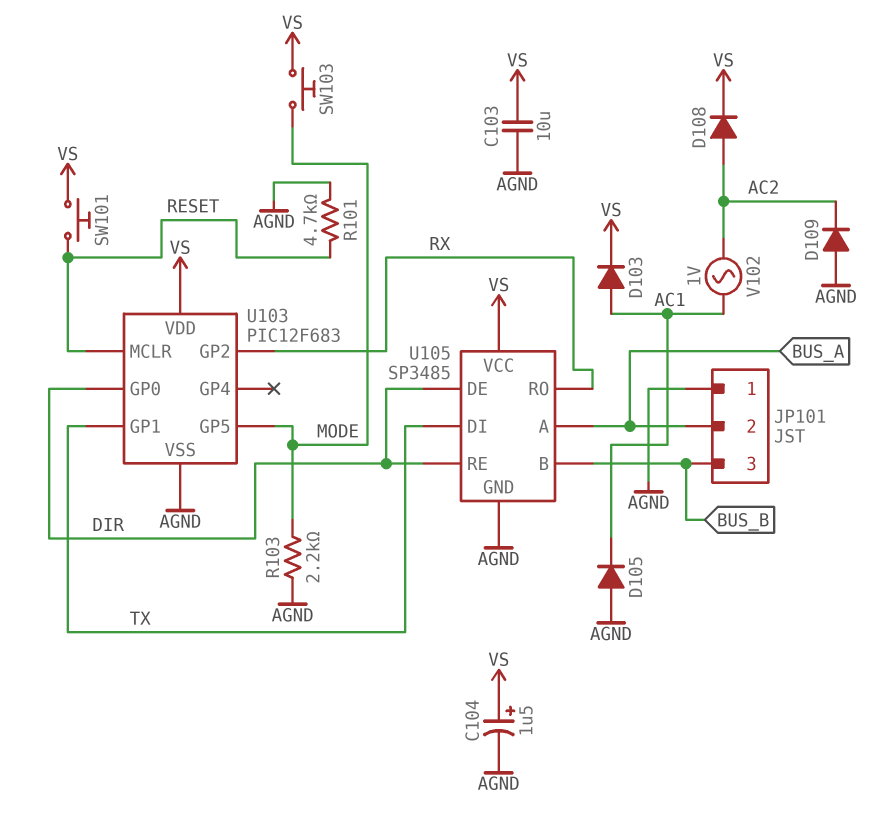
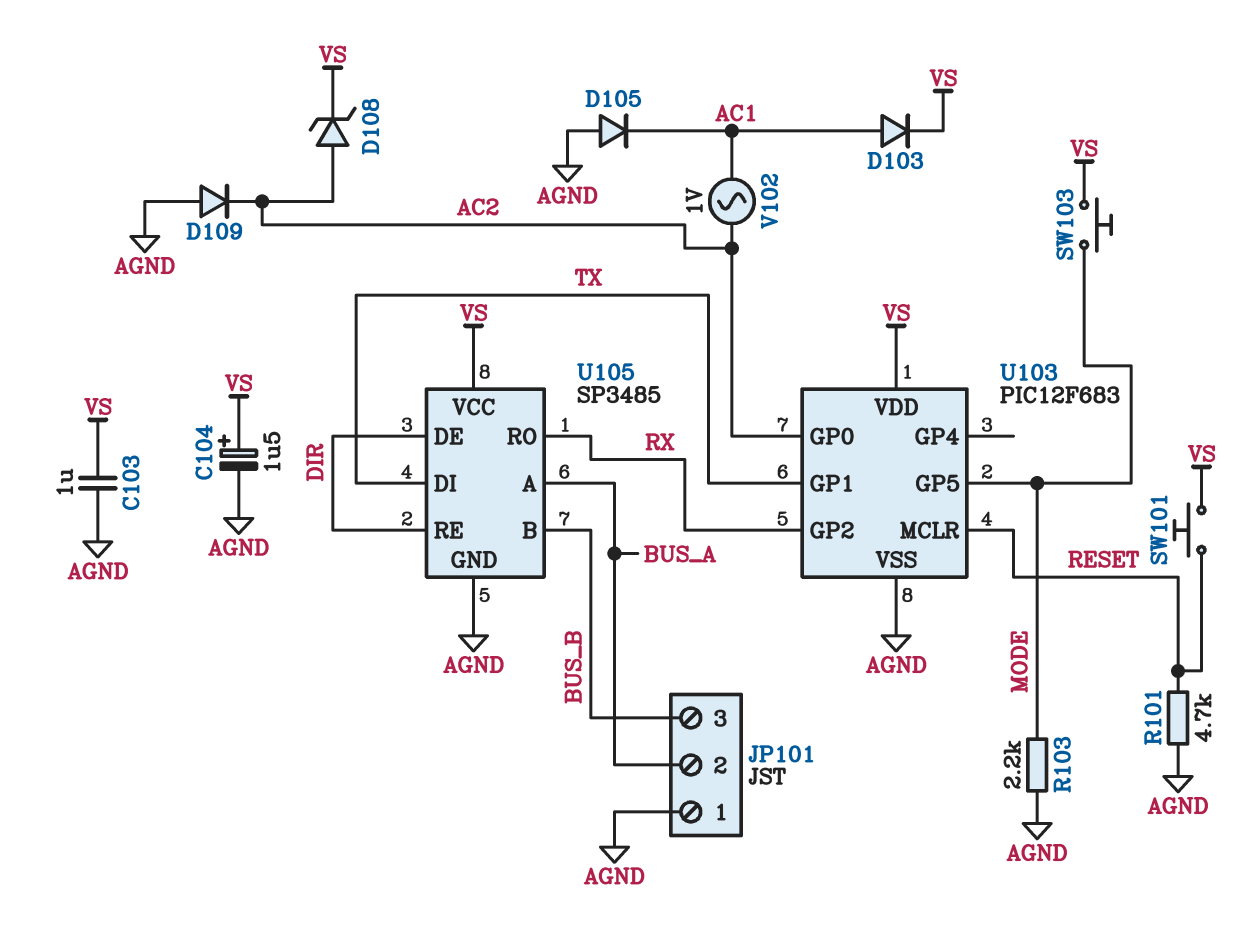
C103: 10uF (AGND, VS) -> 1uF (AGND, VS)
D108: diode (A AC2, K VS) -> zener (A AC2, K VS)
U103 pin GP0: DIR -> AC2

